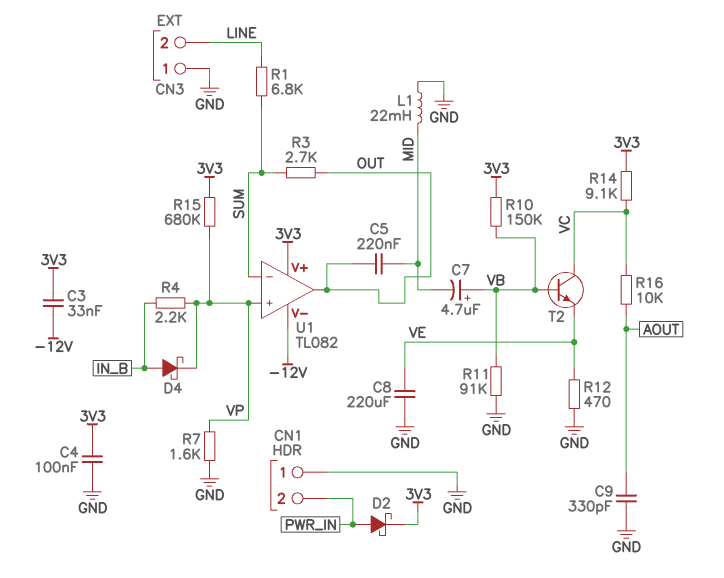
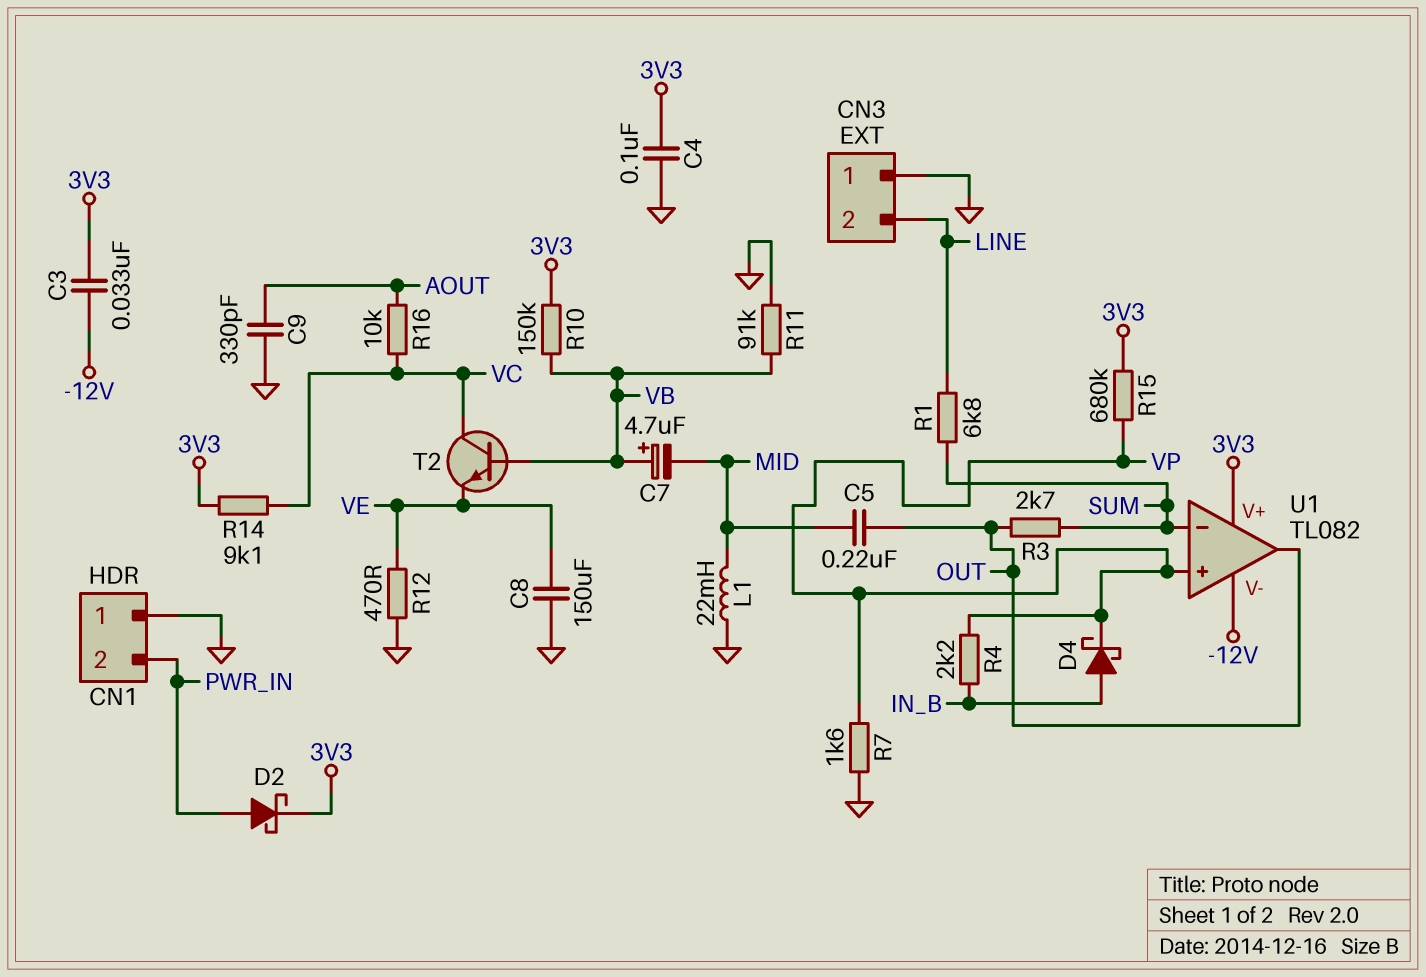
C8: 220uF (GND, VE) -> 150uF (GND, VE)

